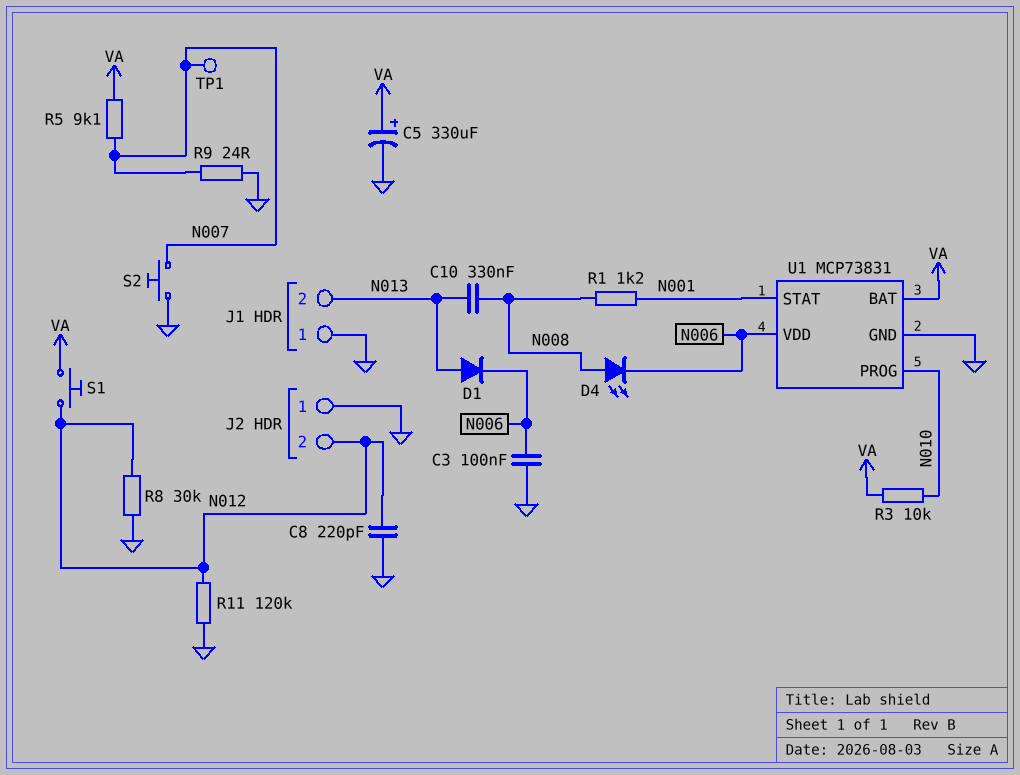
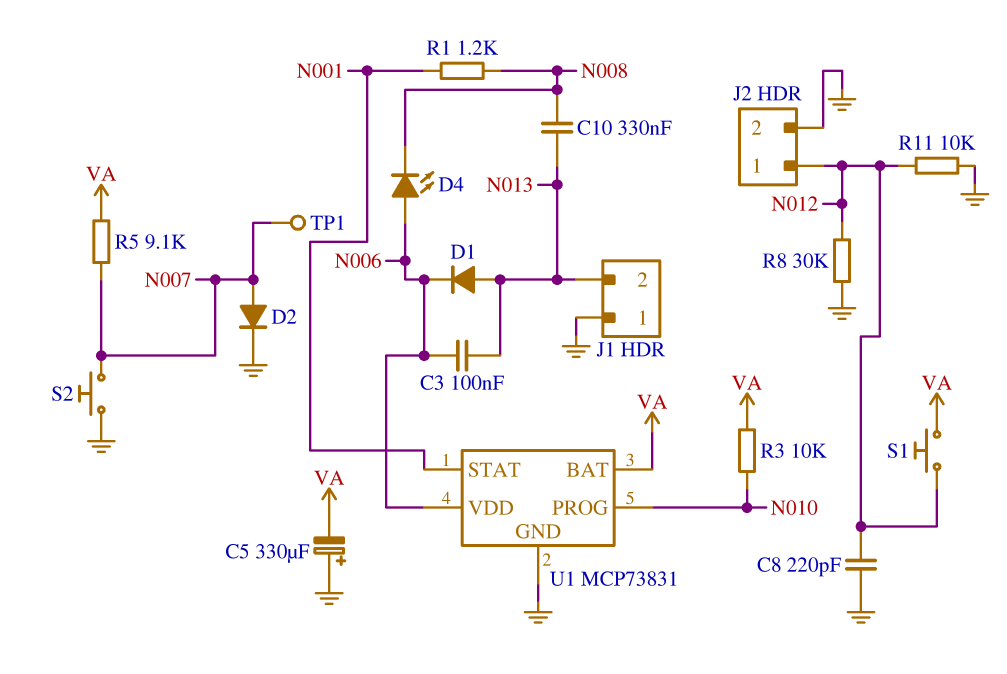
C3: 100nF (GND, N006) -> 100nF (N006, N013)
C5: 330uF (plus VA, minus GND) -> 330uF (plus GND, minus VA)
D2: none -> diode (A N007, K GND)
D4: LED (A N008, K N006) -> LED (A N006, K N008)
J2 pin 1: GND -> N012
J2 pin 2: N012 -> GND
R9: 24 (GND, N007) -> none
R11: 120k (GND, N012) -> 10k (GND, N012)

